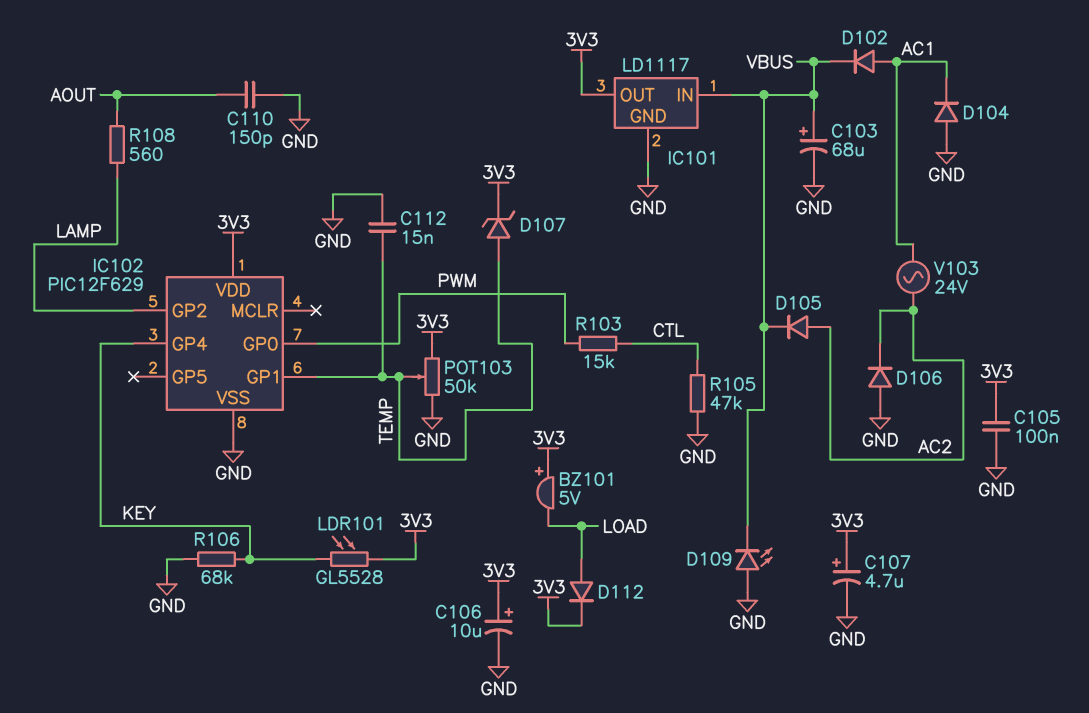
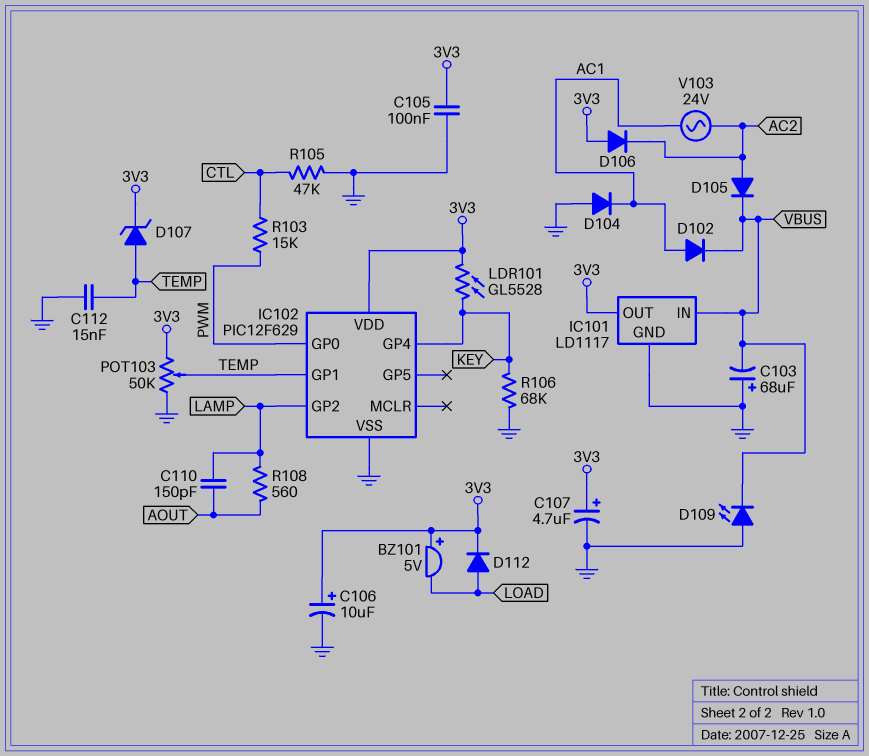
C103: 68uF (plus VBUS, minus GND) -> 68uF (plus GND, minus VBUS)
C110: 150pF (AOUT, GND) -> 150pF (AOUT, LAMP)
D106: diode (A GND, K AC2) -> diode (A 3V3, K AC2)

